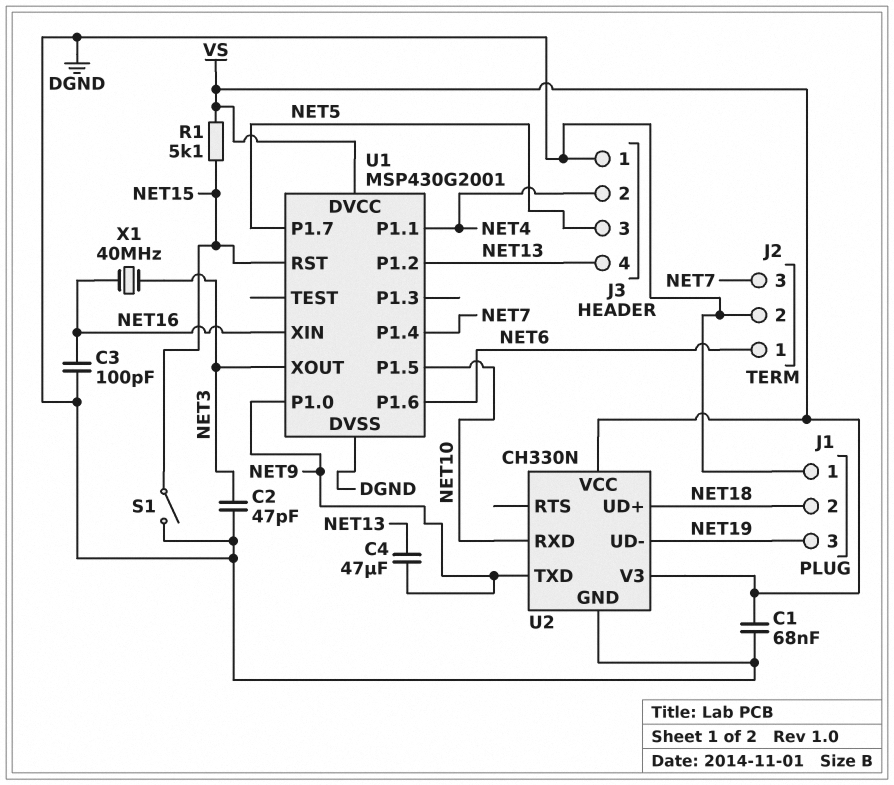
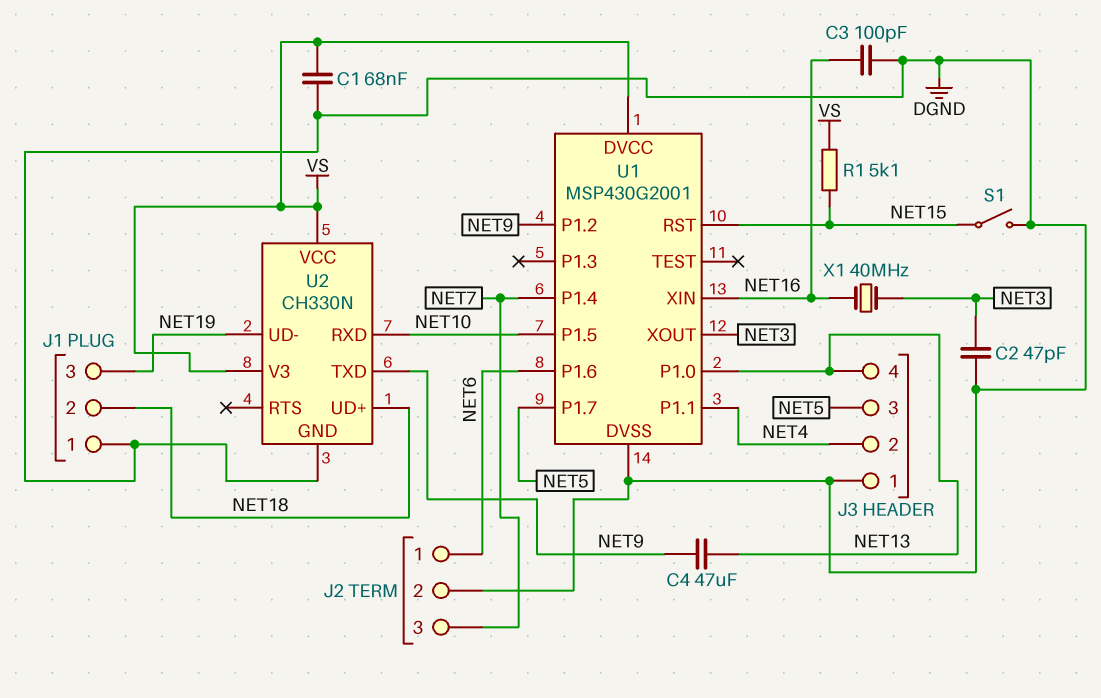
U1 pin P1.0: NET9 -> NET13
U1 pin P1.2: NET13 -> NET9

